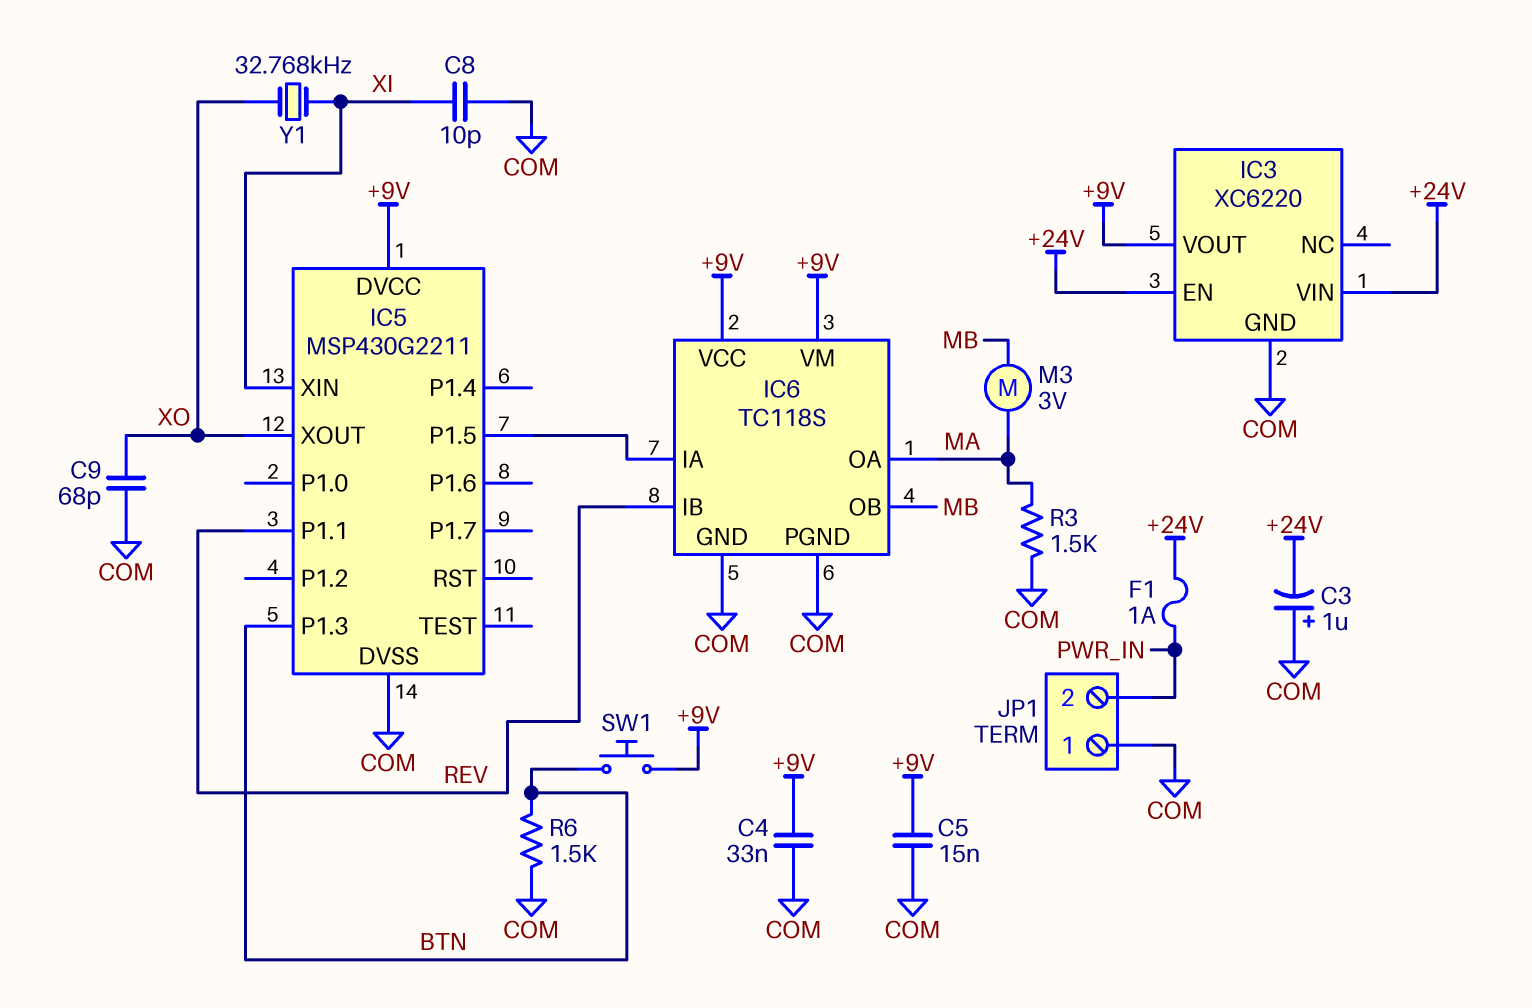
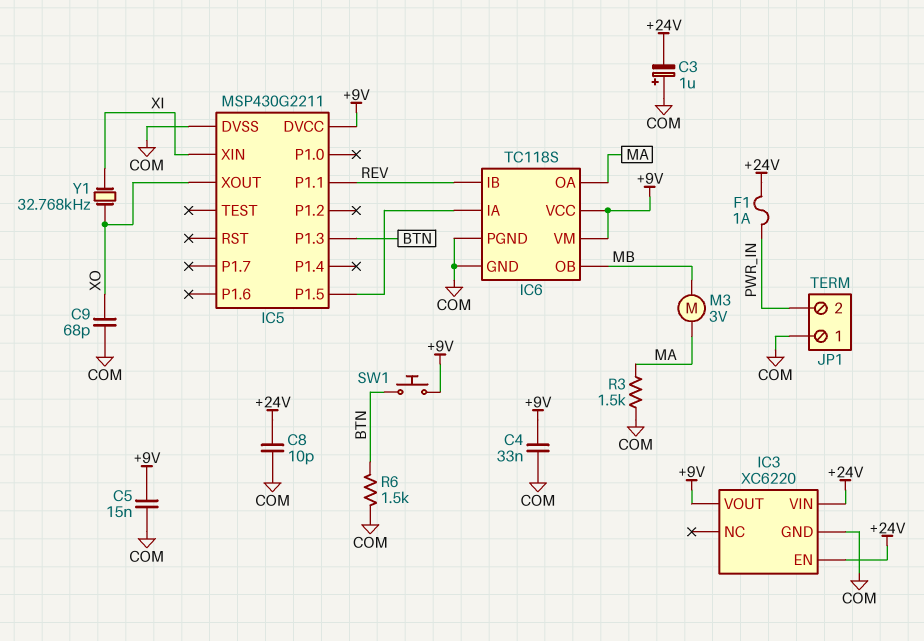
C8: 10pF (COM, XI) -> 10pF (+24V, COM)

